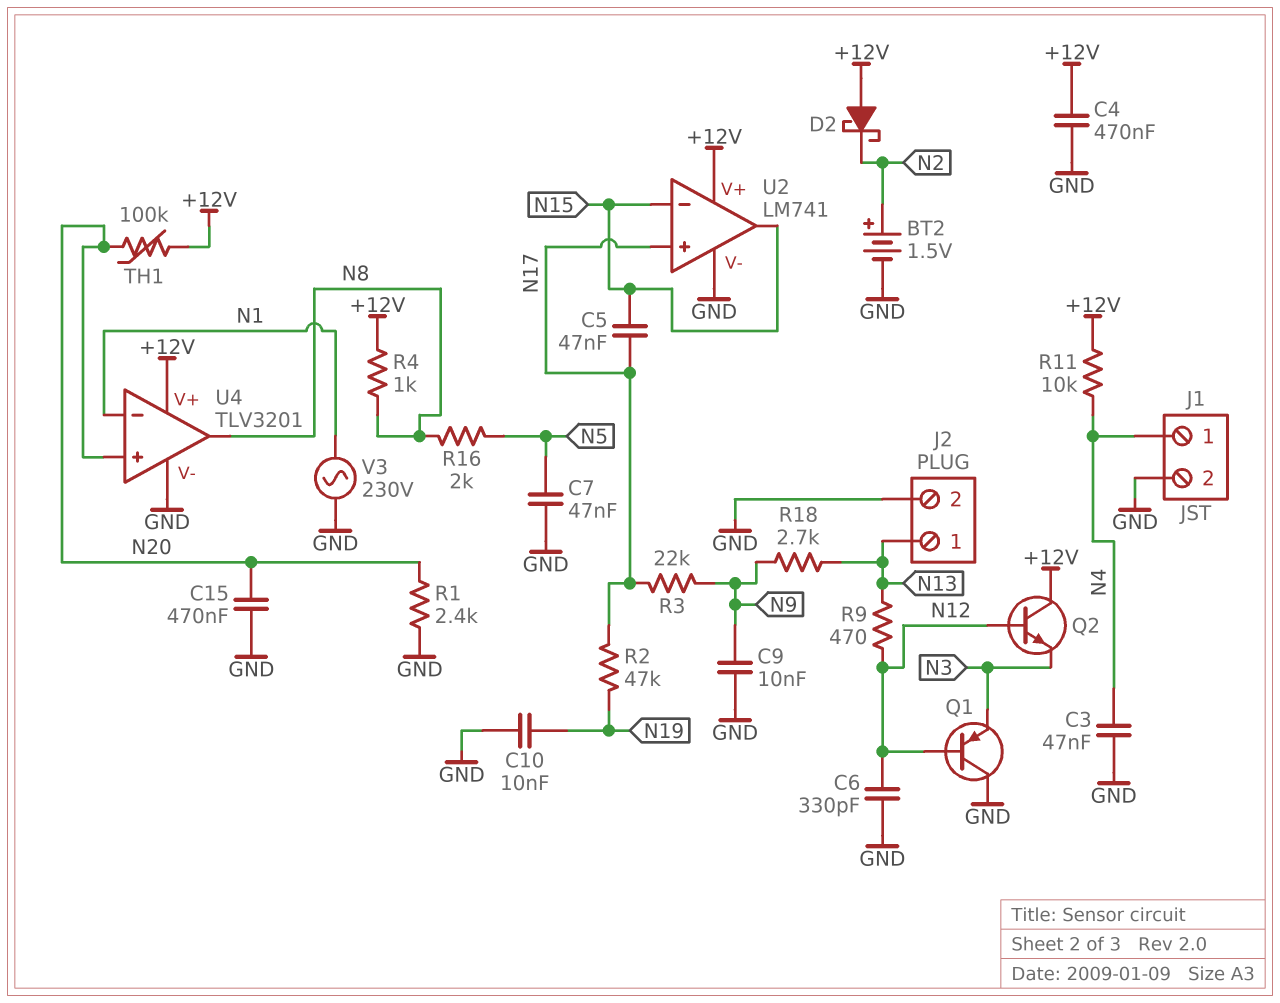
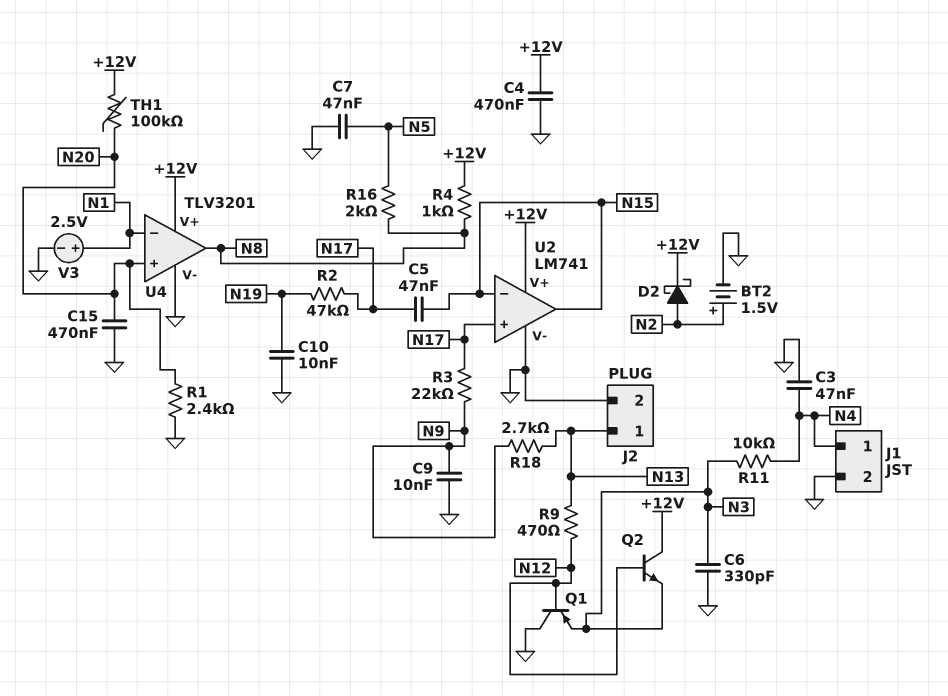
C6: 330pF (GND, N12) -> 330pF (GND, N3)
D2: schottky (A +12V, K N2) -> schottky (A N2, K +12V)
R11: 10k (+12V, N4) -> 10k (N3, N4)
V3: AC 230V (GND, N1) -> 2.5V (plus N1, minus GND)

